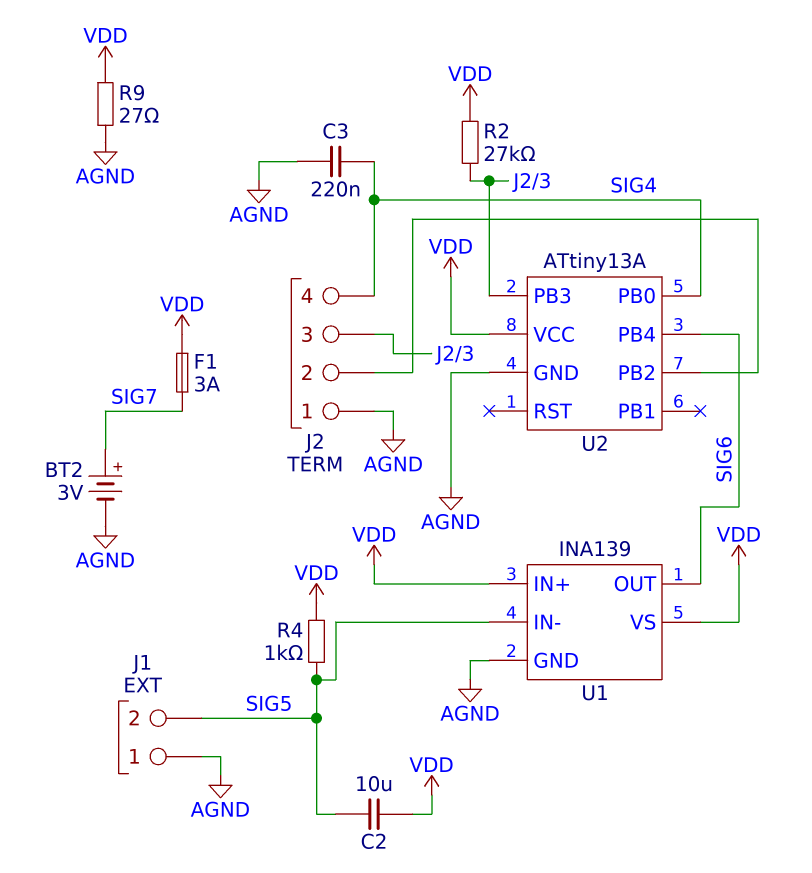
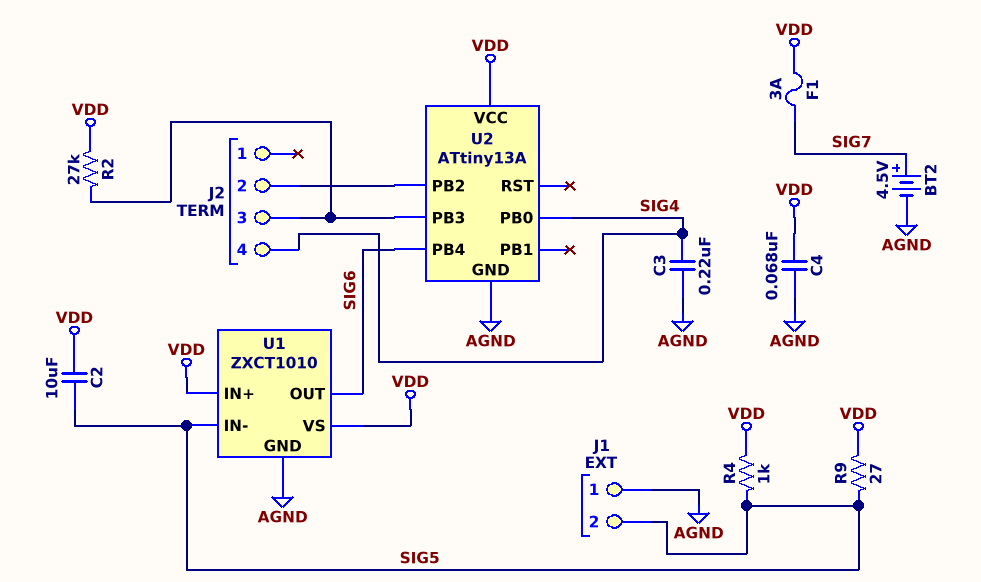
BT2: 3V (plus SIG7, minus AGND) -> 4.5V (plus SIG7, minus AGND)
C4: none -> 68nF (AGND, VDD)
J2 pin 1: AGND -> none
R9: 27 (AGND, VDD) -> 27 (SIG5, VDD)
U1: INA139 -> ZXCT1010

